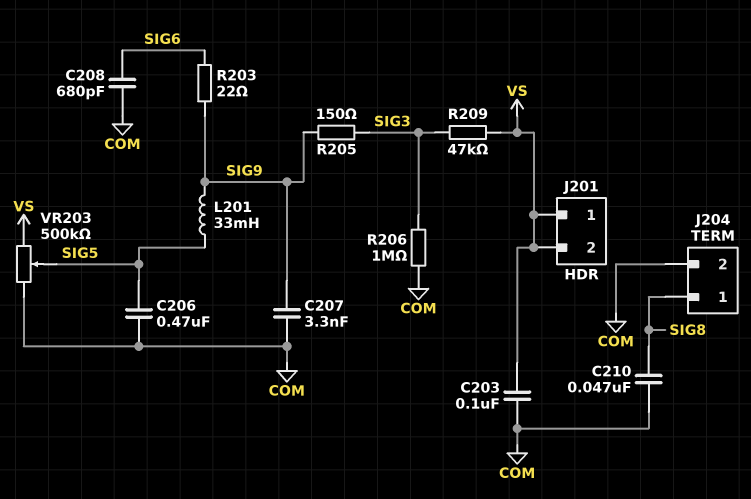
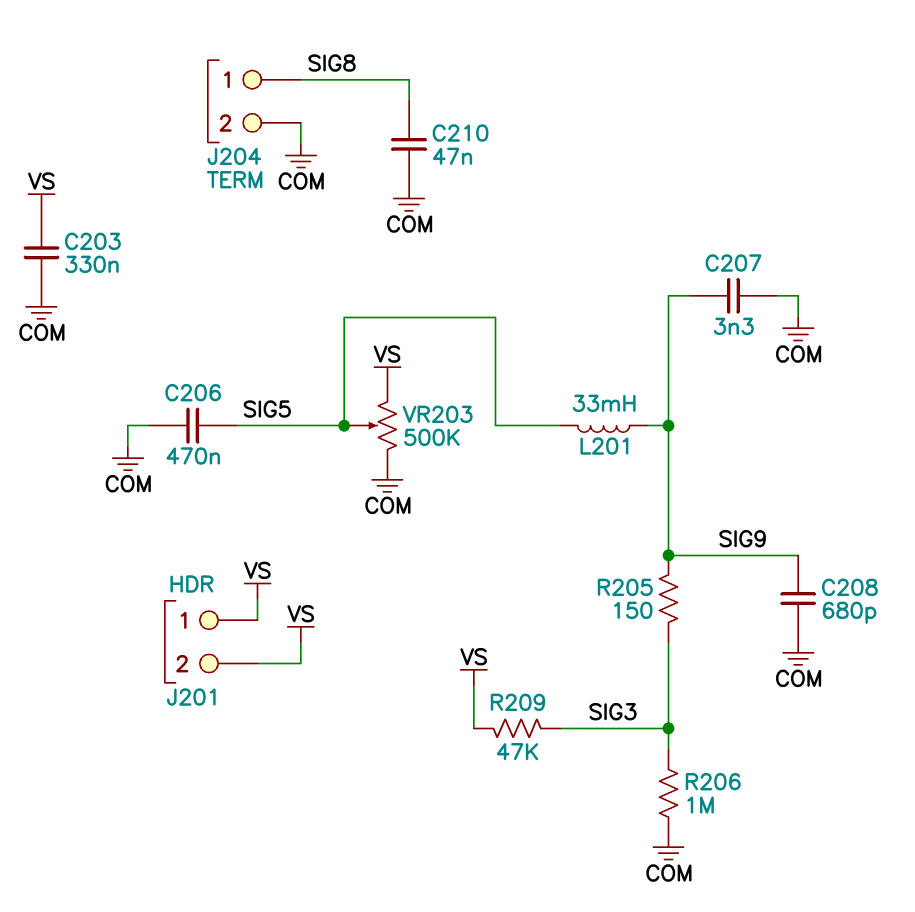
C203: 100nF (COM, VS) -> 330nF (COM, VS)
C208: 680pF (COM, SIG6) -> 680pF (COM, SIG9)
R203: 22 (SIG6, SIG9) -> none

